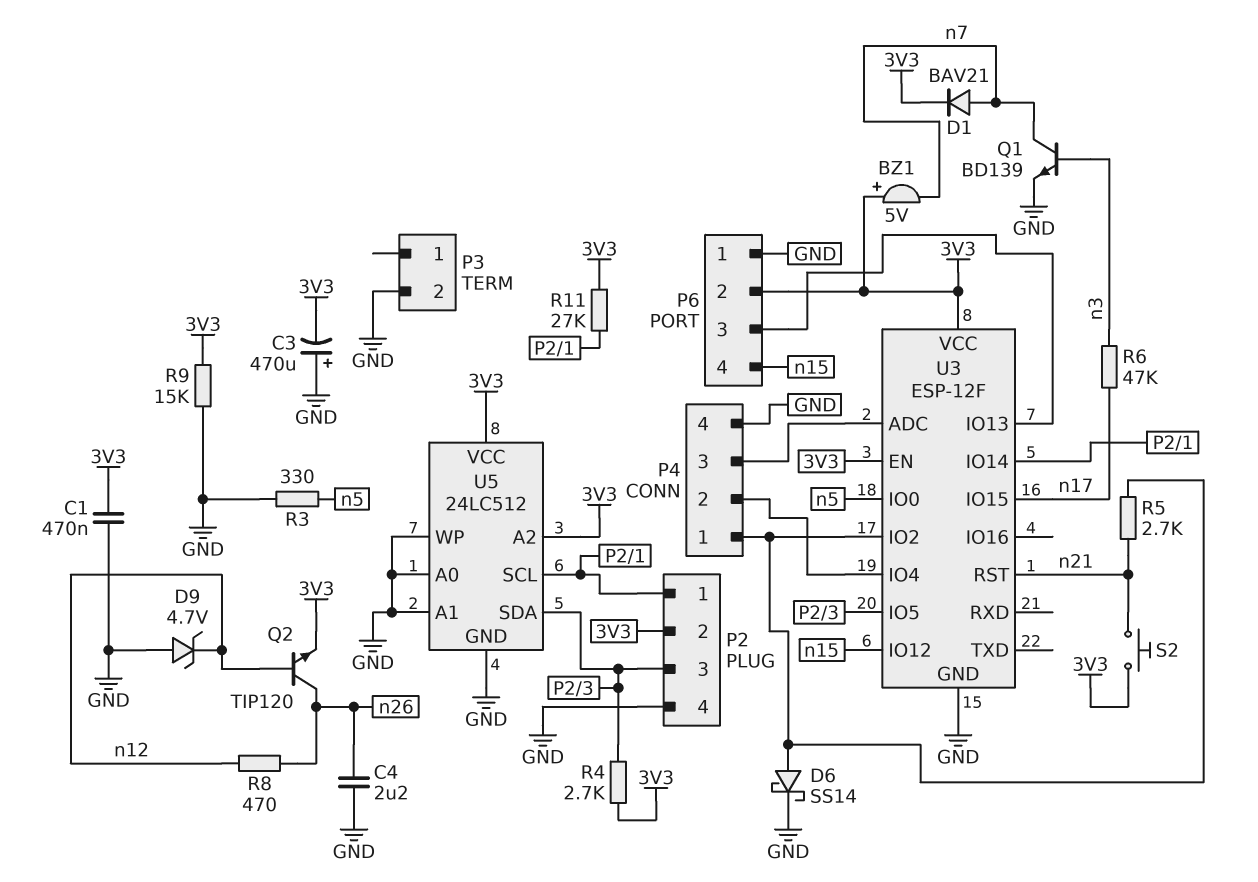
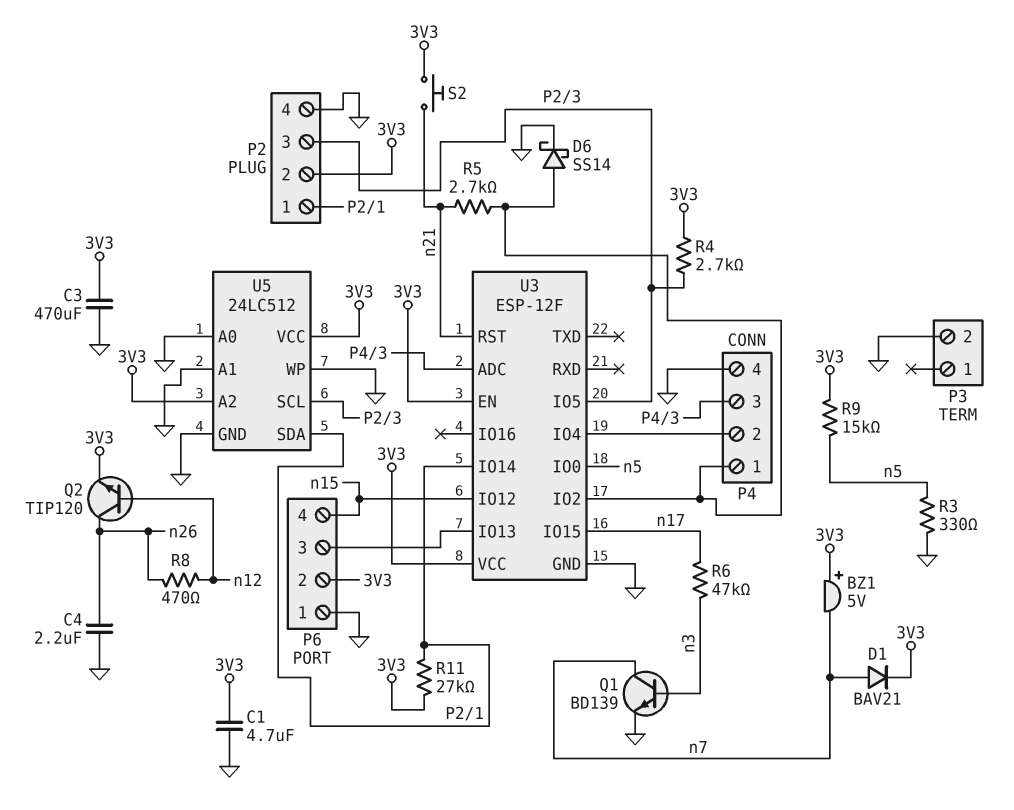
C1: 470nF (3V3, GND) -> 4.7uF (3V3, GND)
C3: 470uF (plus GND, minus 3V3) -> 470uF (3V3, GND)
D9: zener 4.7V (A GND, K n12) -> none
R9: 15k (3V3, GND) -> 15k (3V3, n5)
U5 pin SCL: P2/1 -> P2/3
U5 pin SDA: P2/3 -> P2/1

